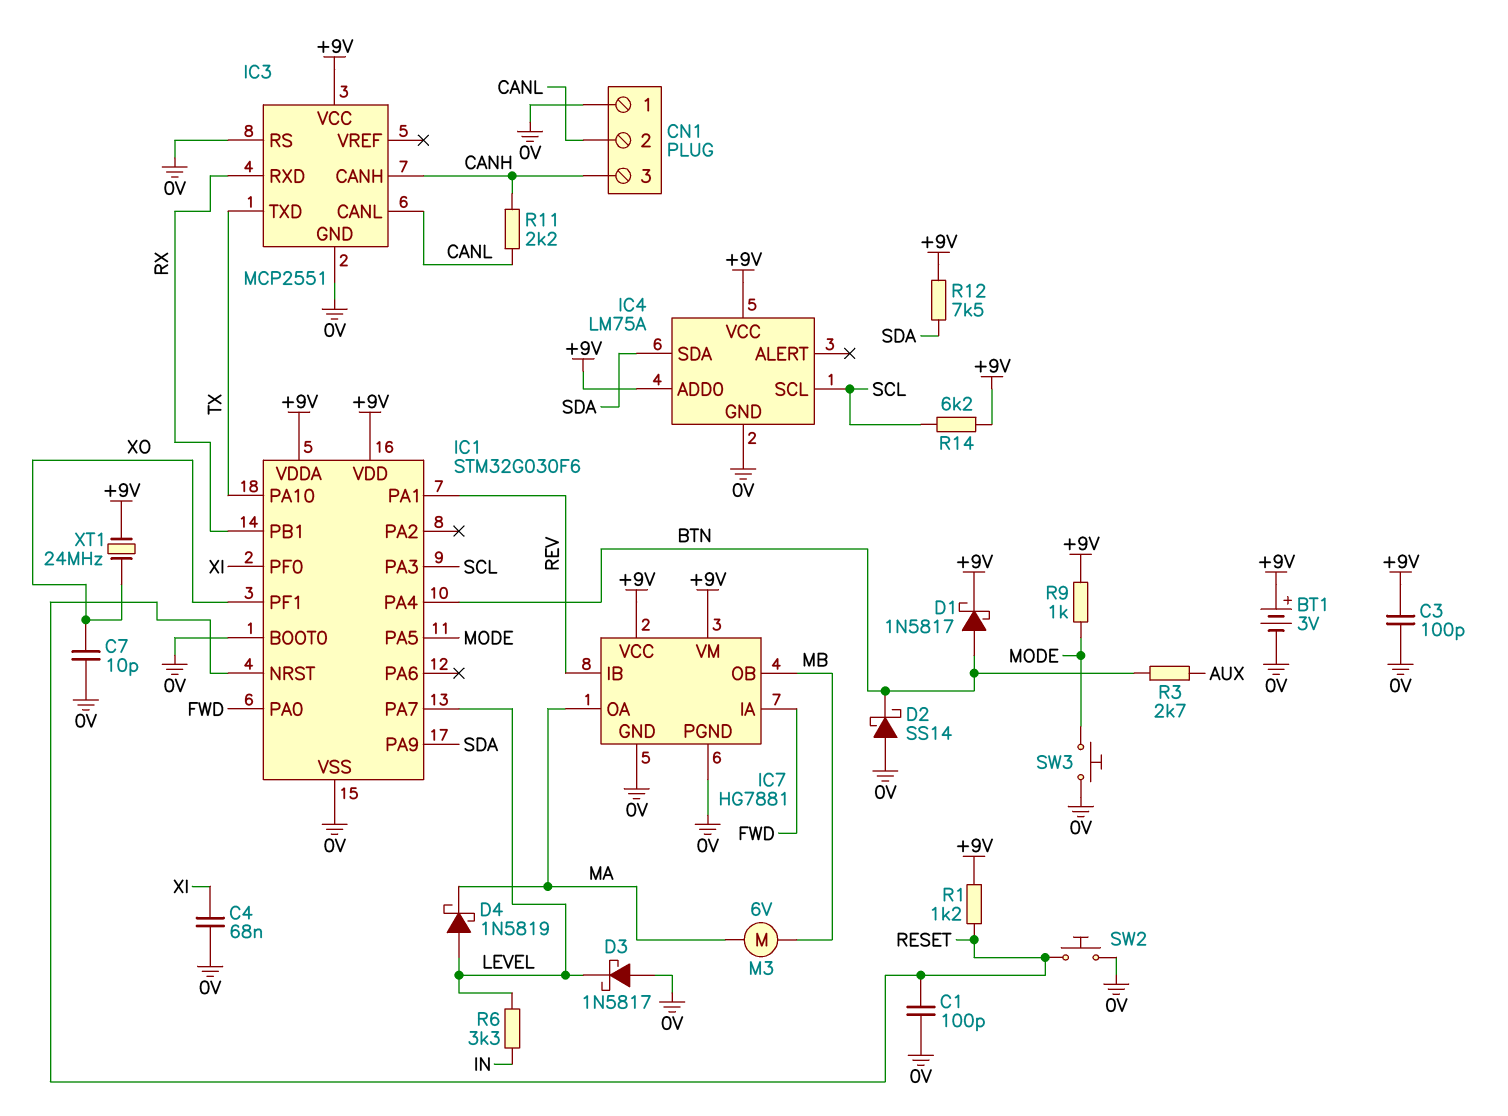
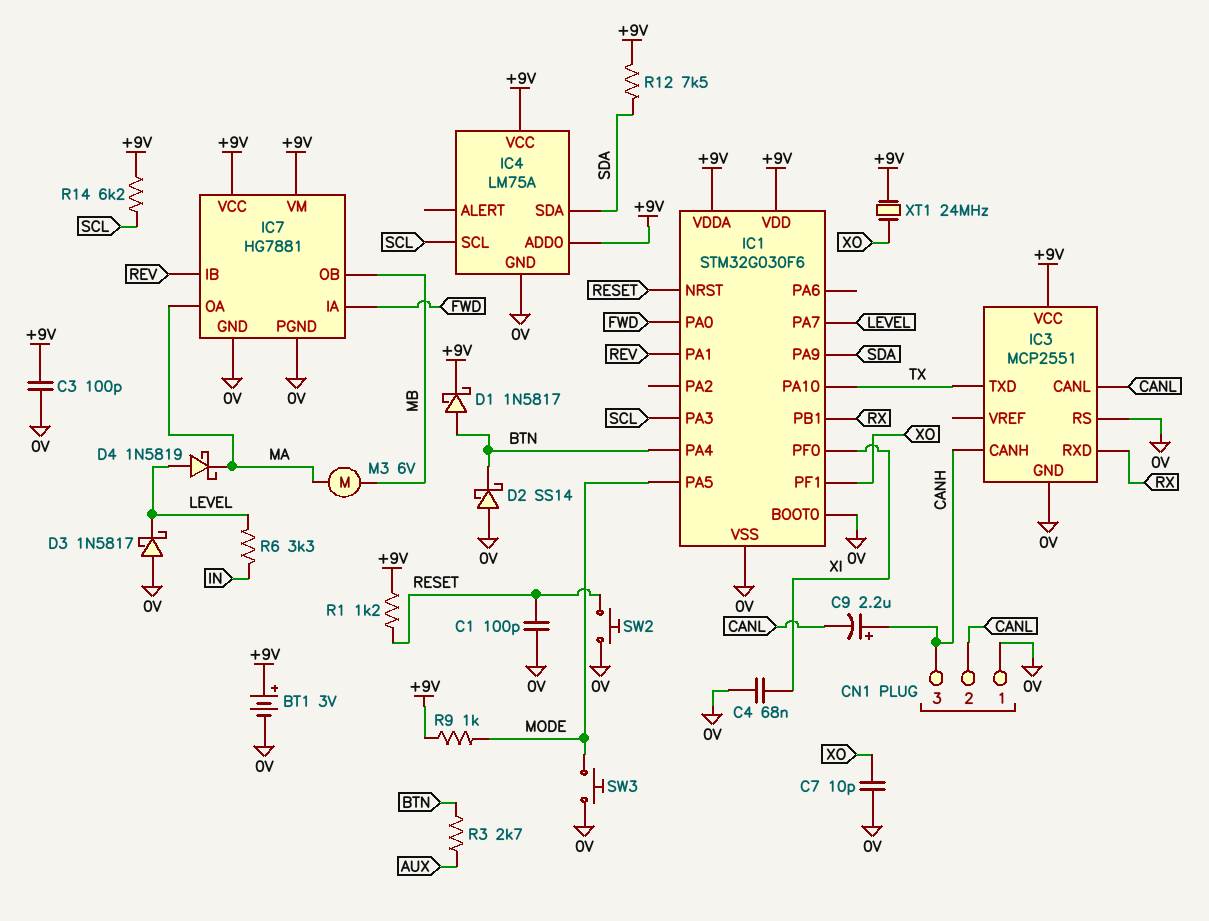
C9: none -> 2.2uF (plus CANH, minus CANL)
R11: 2.2k (CANH, CANL) -> none

